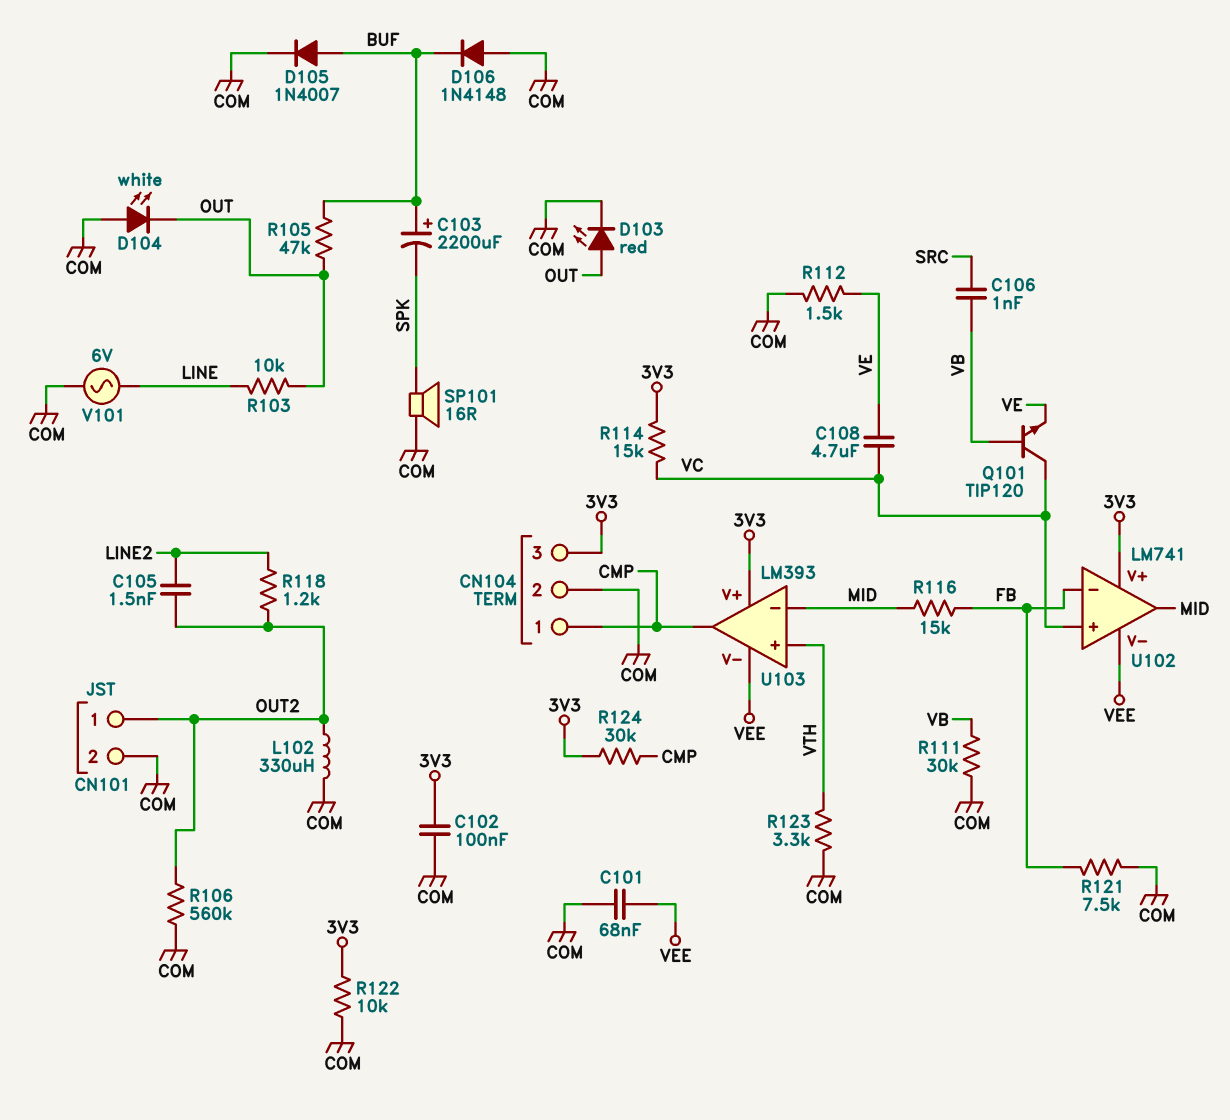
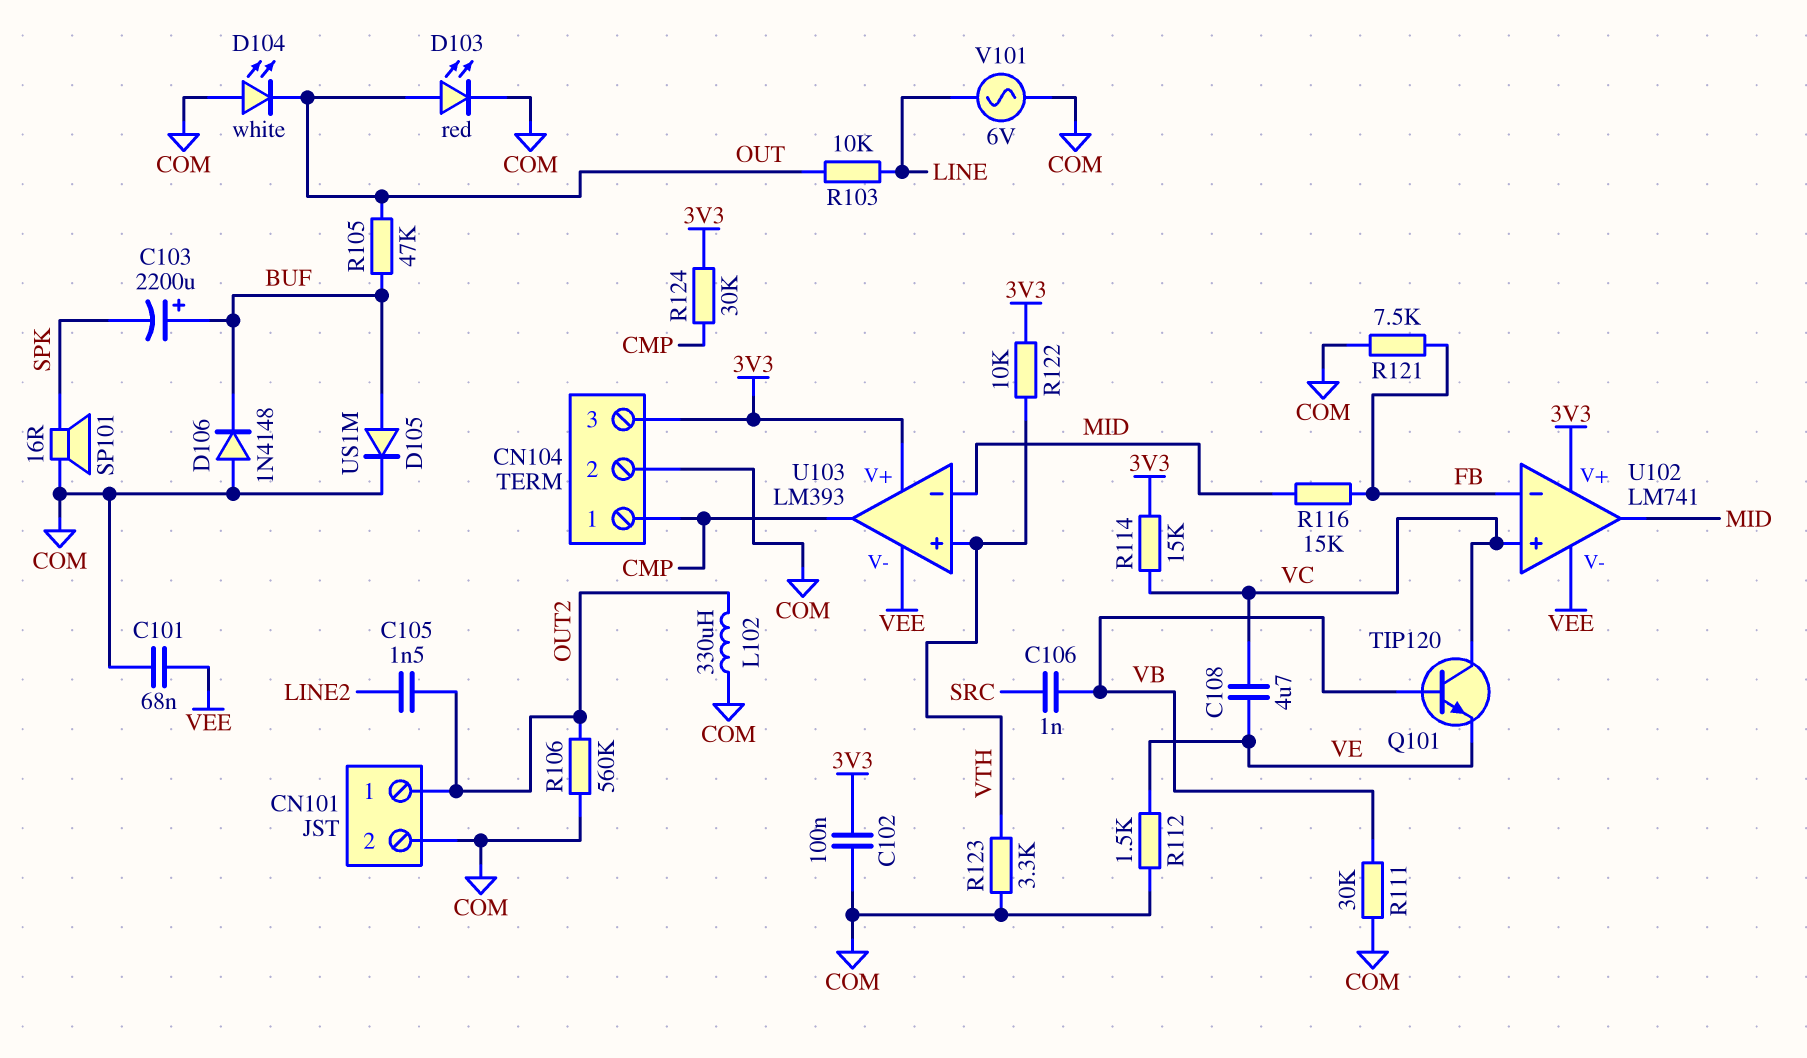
D105: diode 1N4007 (A BUF, K COM) -> diode US1M (A BUF, K COM)
R118: 1.2k (LINE2, OUT2) -> none
R122: 10k (3V3, COM) -> 10k (3V3, VTH)

